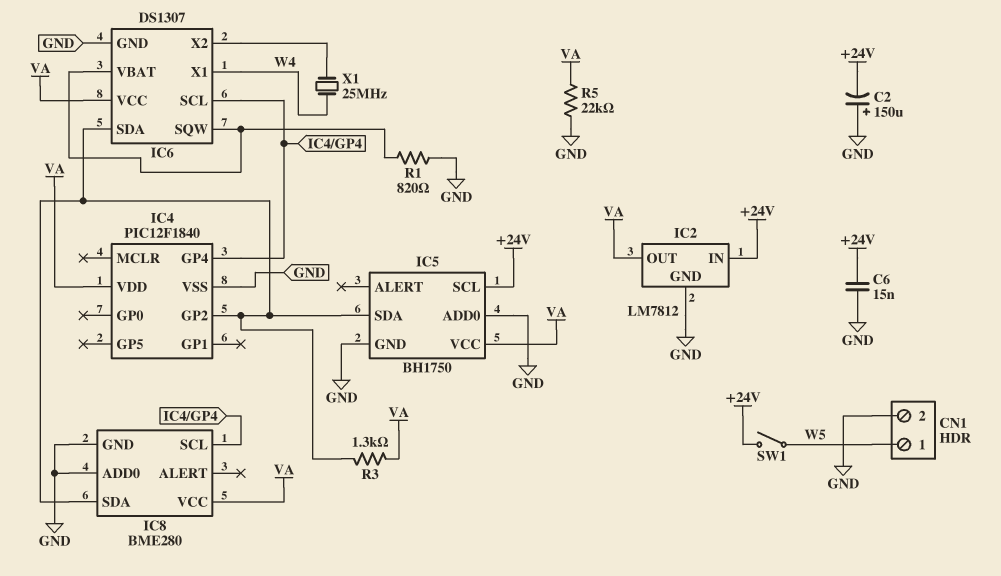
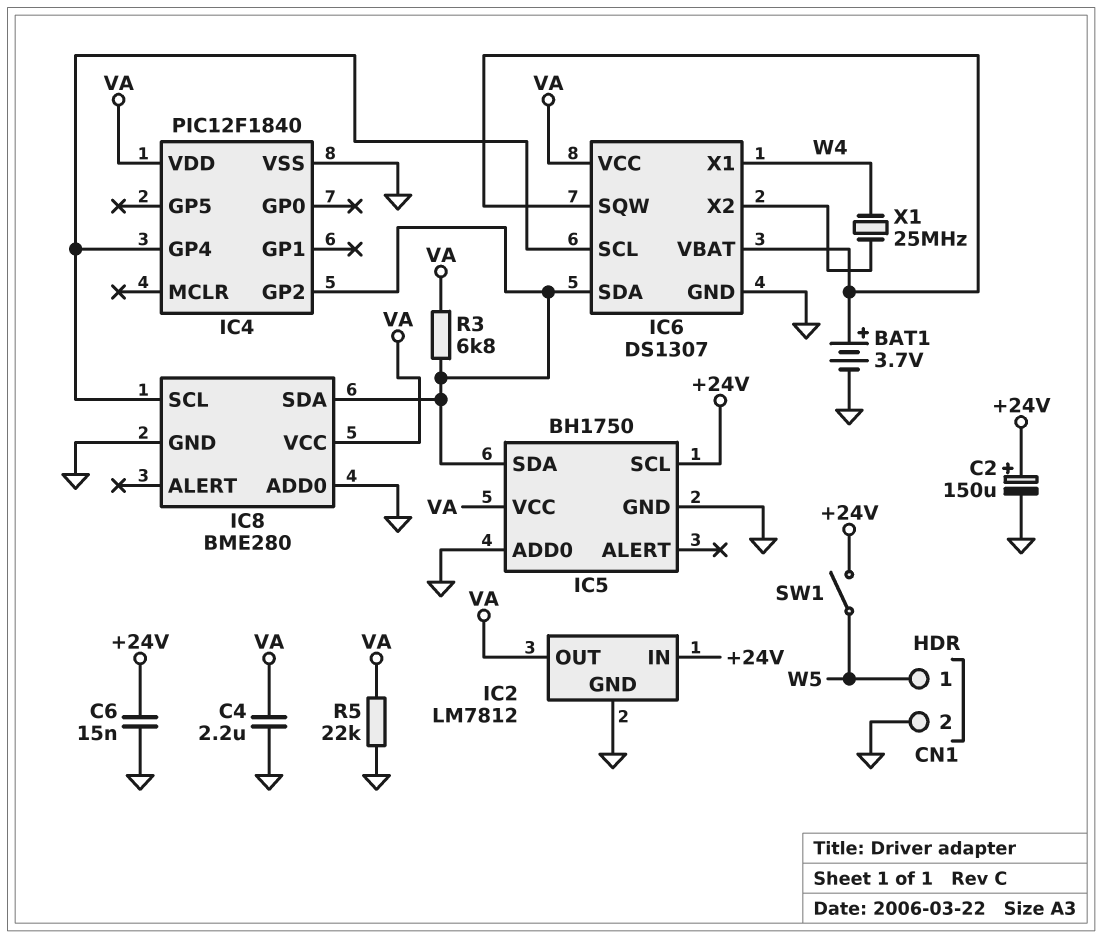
BAT1: none -> 3.7V (plus IC6/SQW, minus GND)
C2: 150uF (plus GND, minus +24V) -> 150uF (plus +24V, minus GND)
C4: none -> 2.2uF (GND, VA)
R1: 820 (GND, IC6/SQW) -> none
R3: 1.3k (IC4/GP2, VA) -> 6.8k (IC4/GP2, VA)

